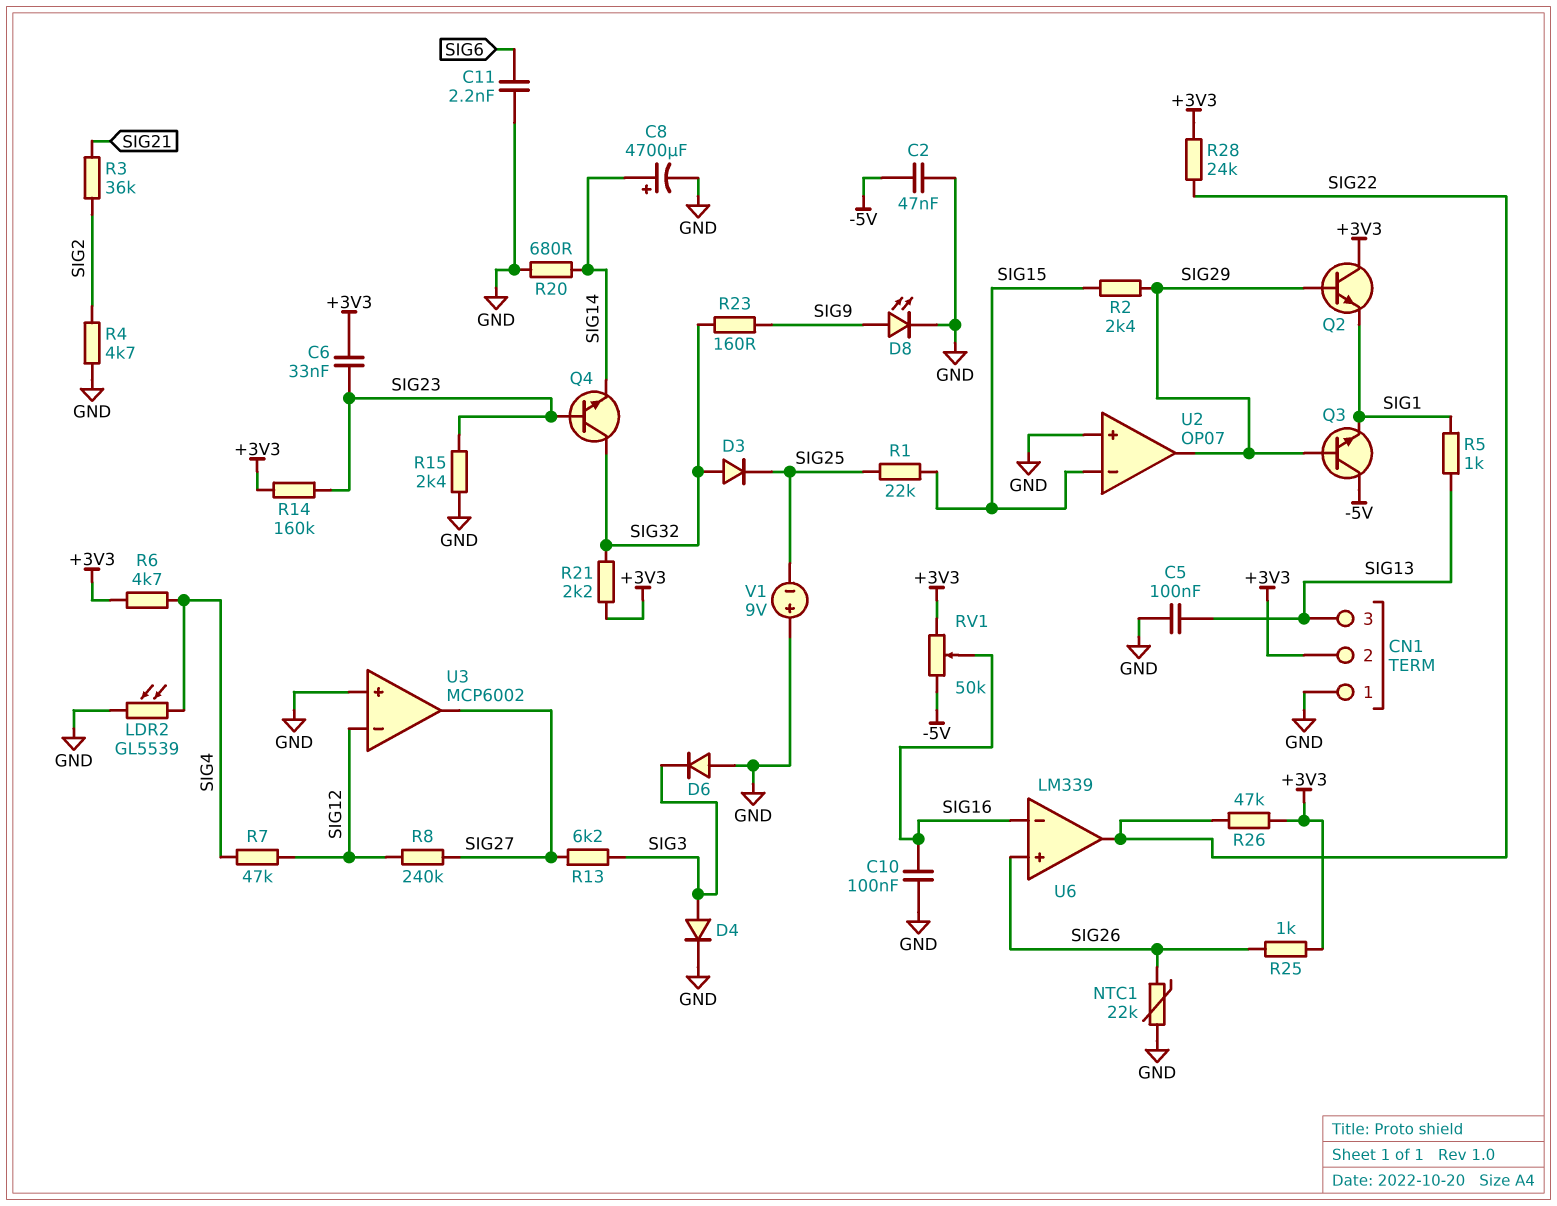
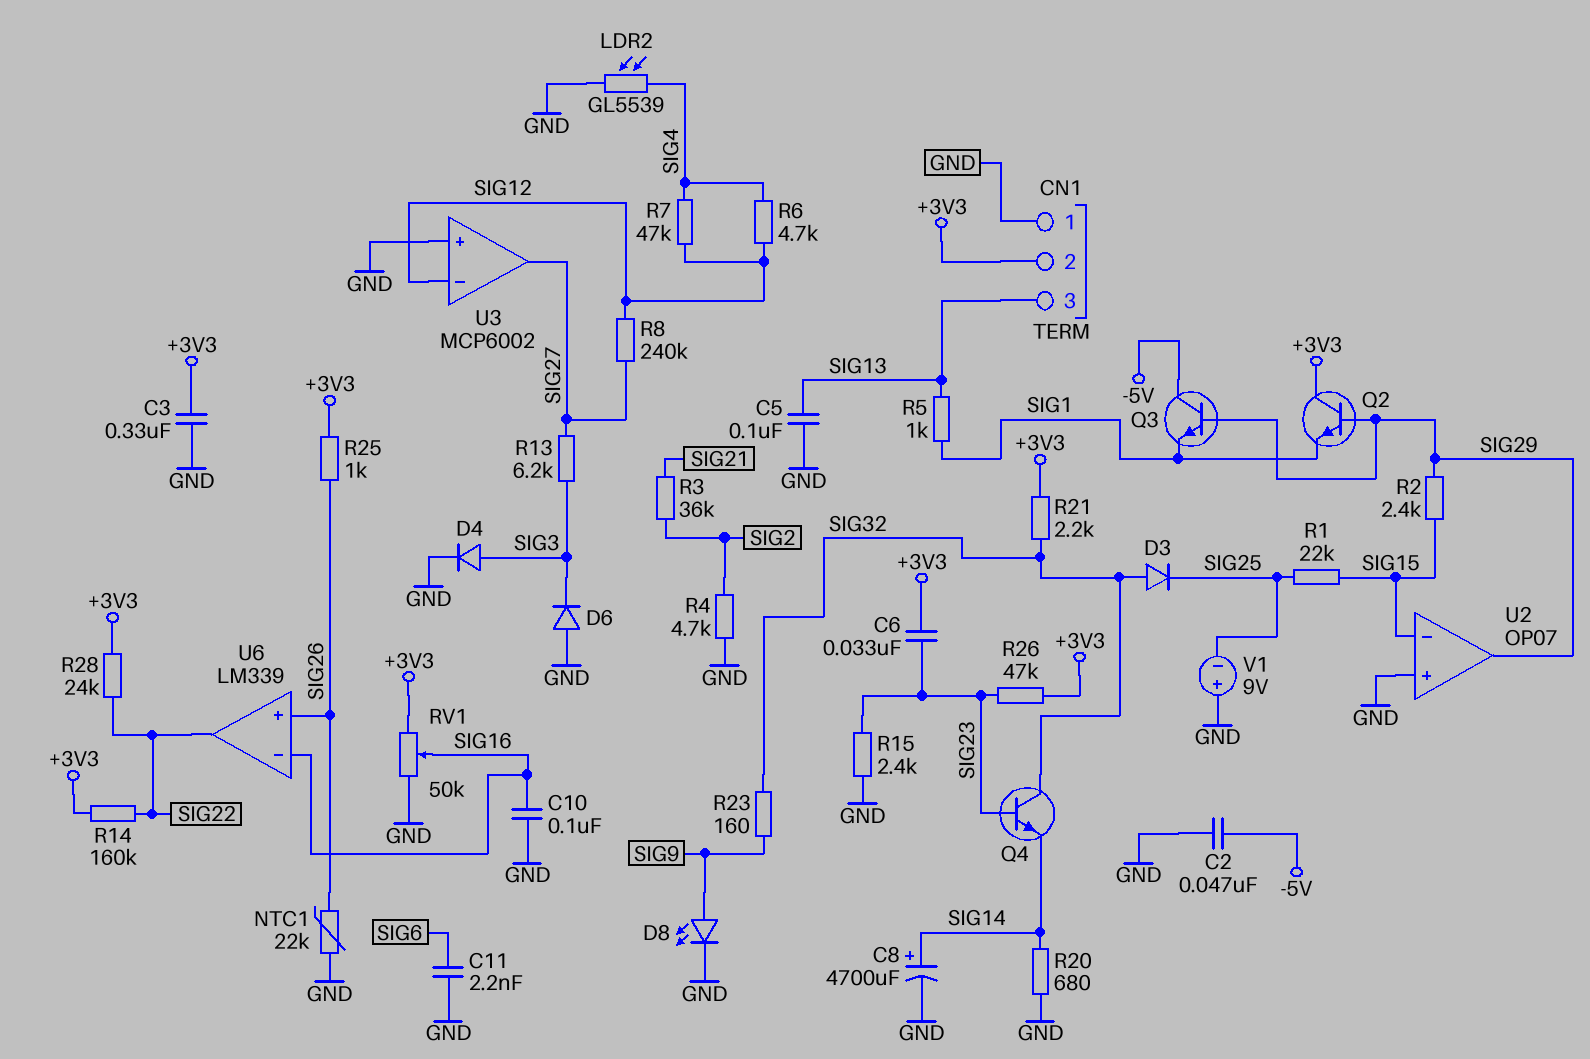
C3: none -> 330nF (+3V3, GND)
R6: 4.7k (+3V3, SIG4) -> 4.7k (SIG4, SIG12)
R14: 160k (+3V3, SIG23) -> 160k (+3V3, SIG22)
R26: 47k (+3V3, SIG22) -> 47k (+3V3, SIG23)
RV1: 50k (+3V3, -5V, wiper SIG16) -> 50k (+3V3, GND, wiper SIG16)

